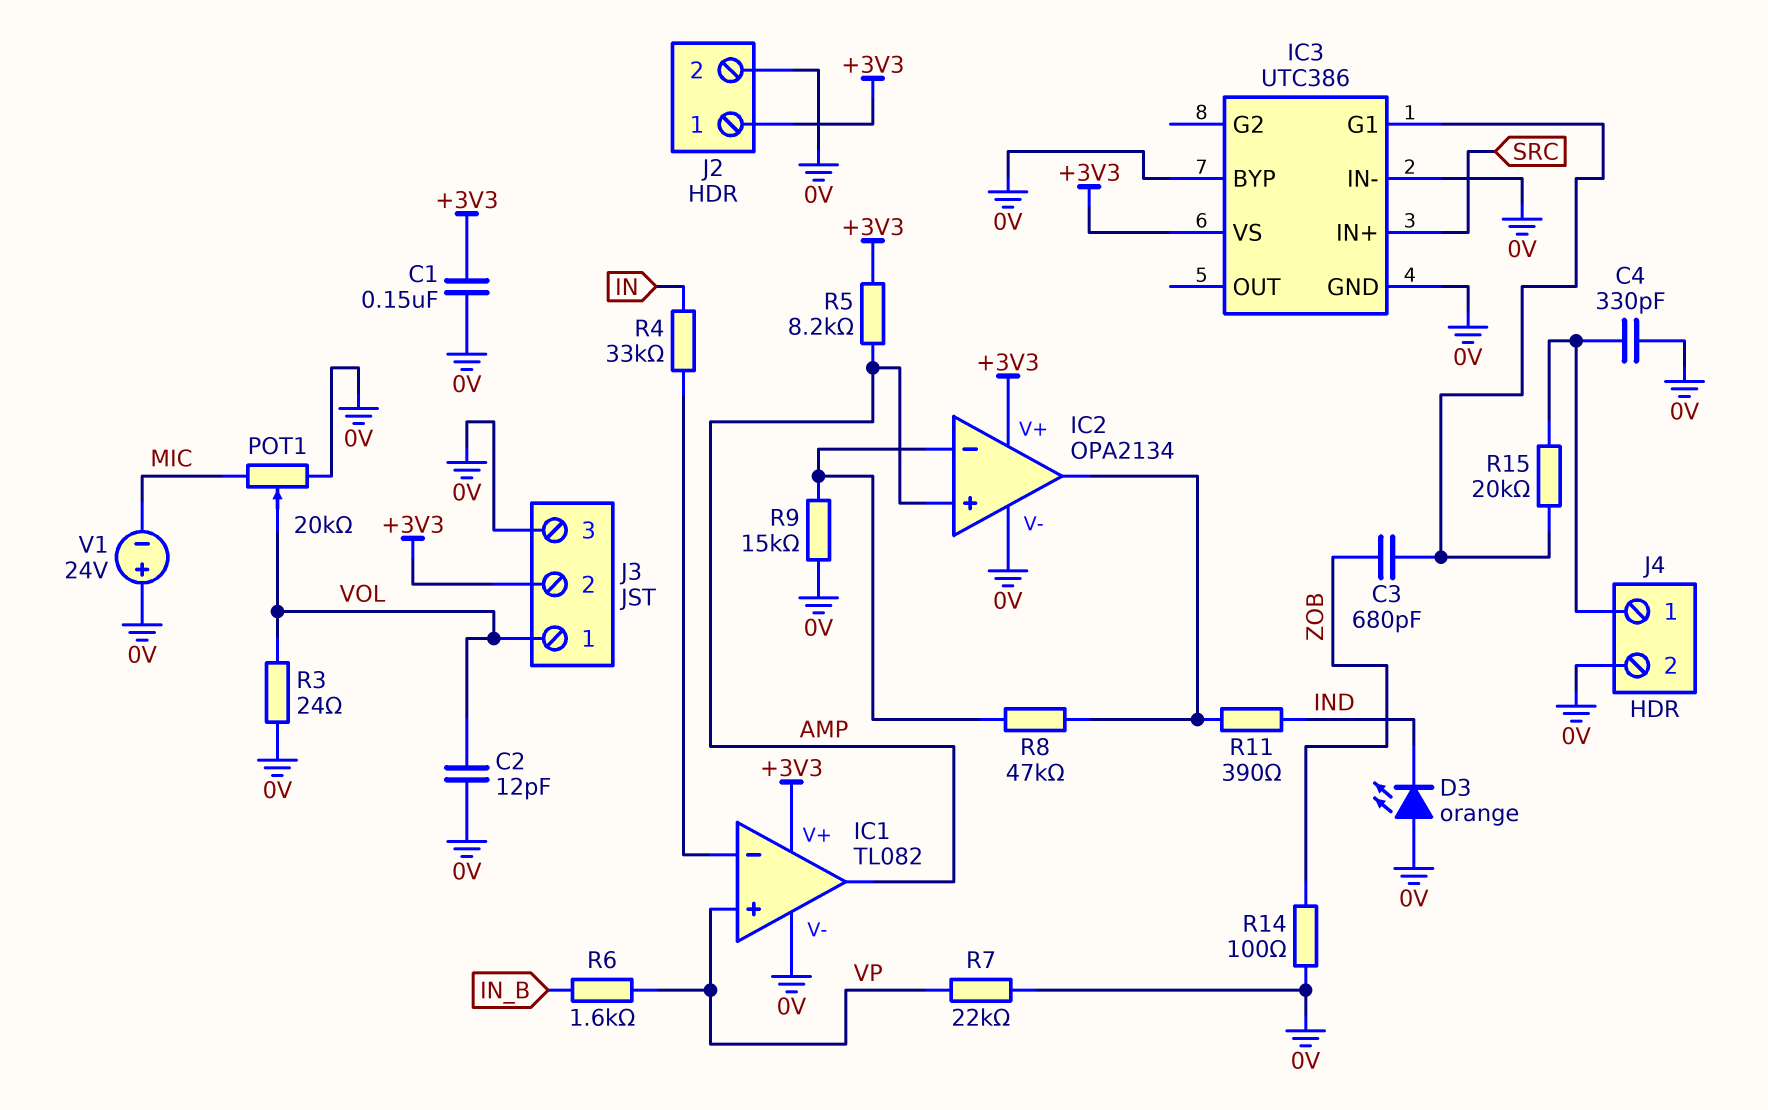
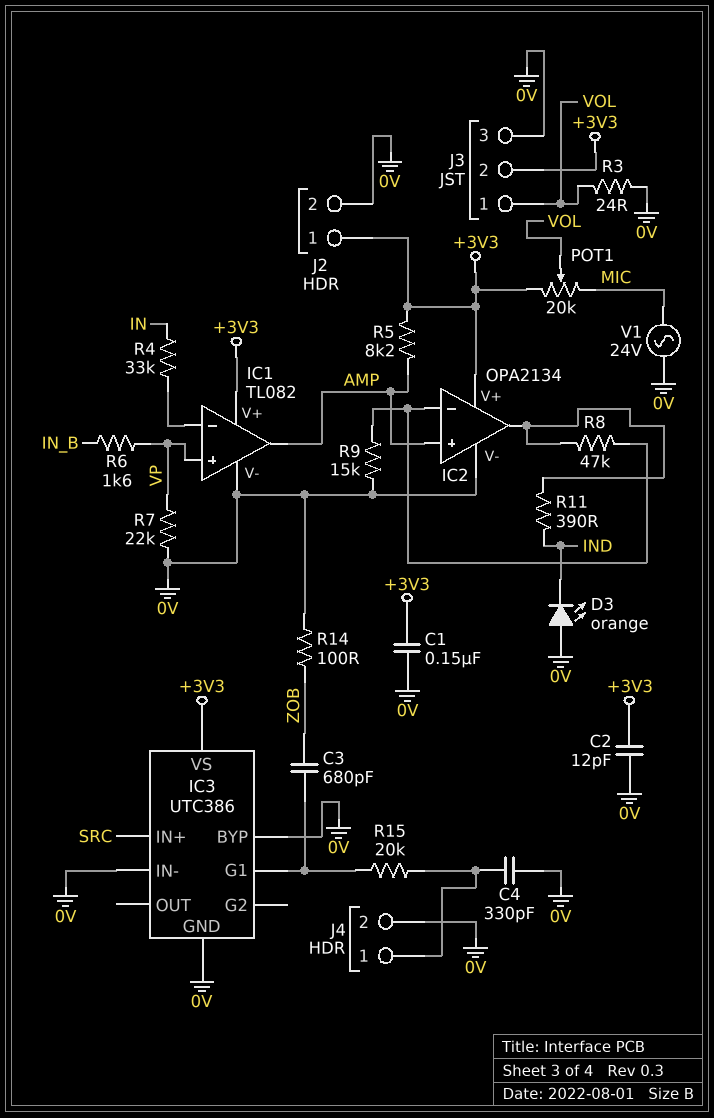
C2: 12pF (0V, VOL) -> 12pF (+3V3, 0V)
POT1: 20k (0V, MIC, wiper VOL) -> 20k (+3V3, MIC, wiper VOL)
V1: 24V (plus 0V, minus MIC) -> AC 24V (0V, MIC)

